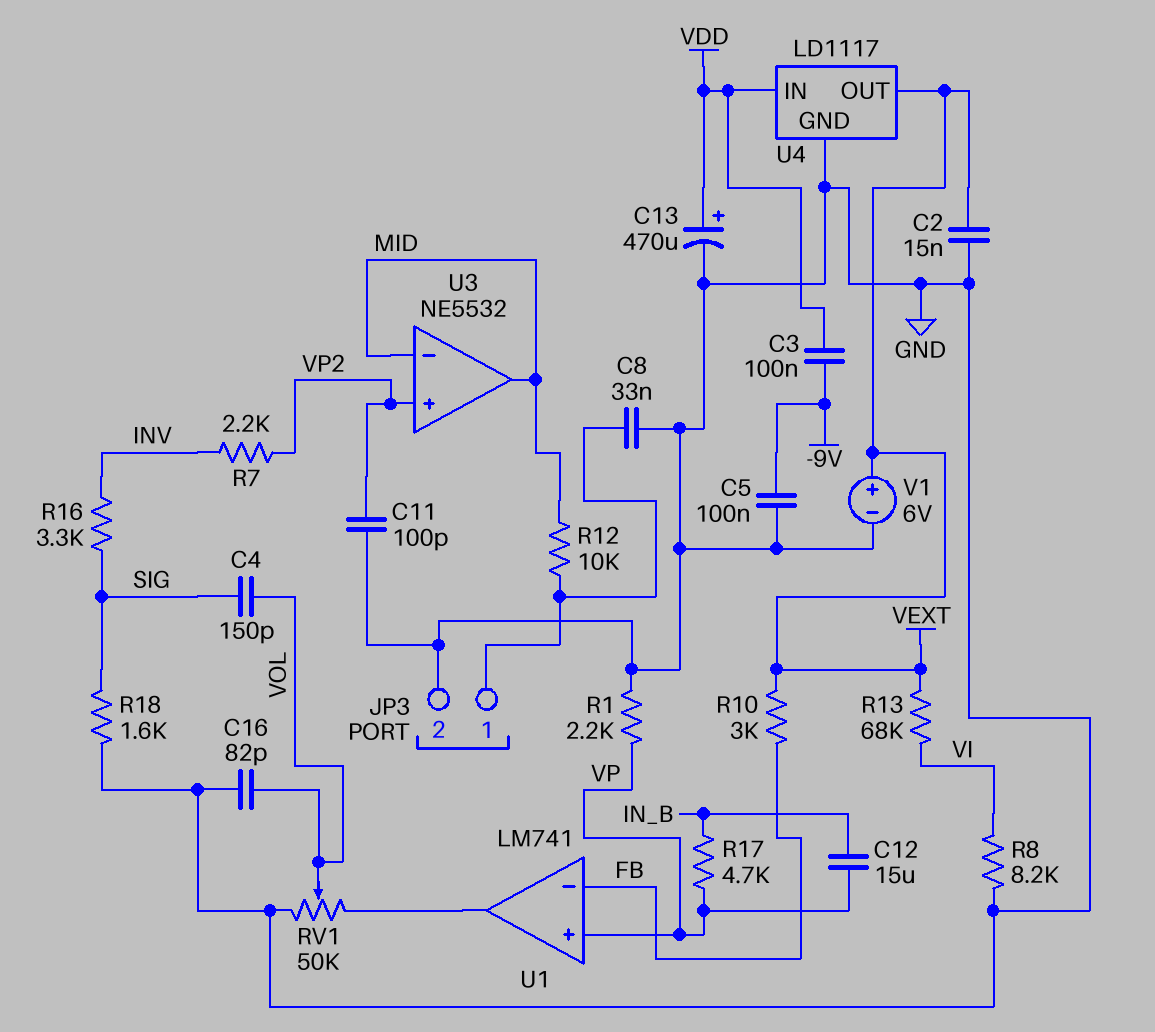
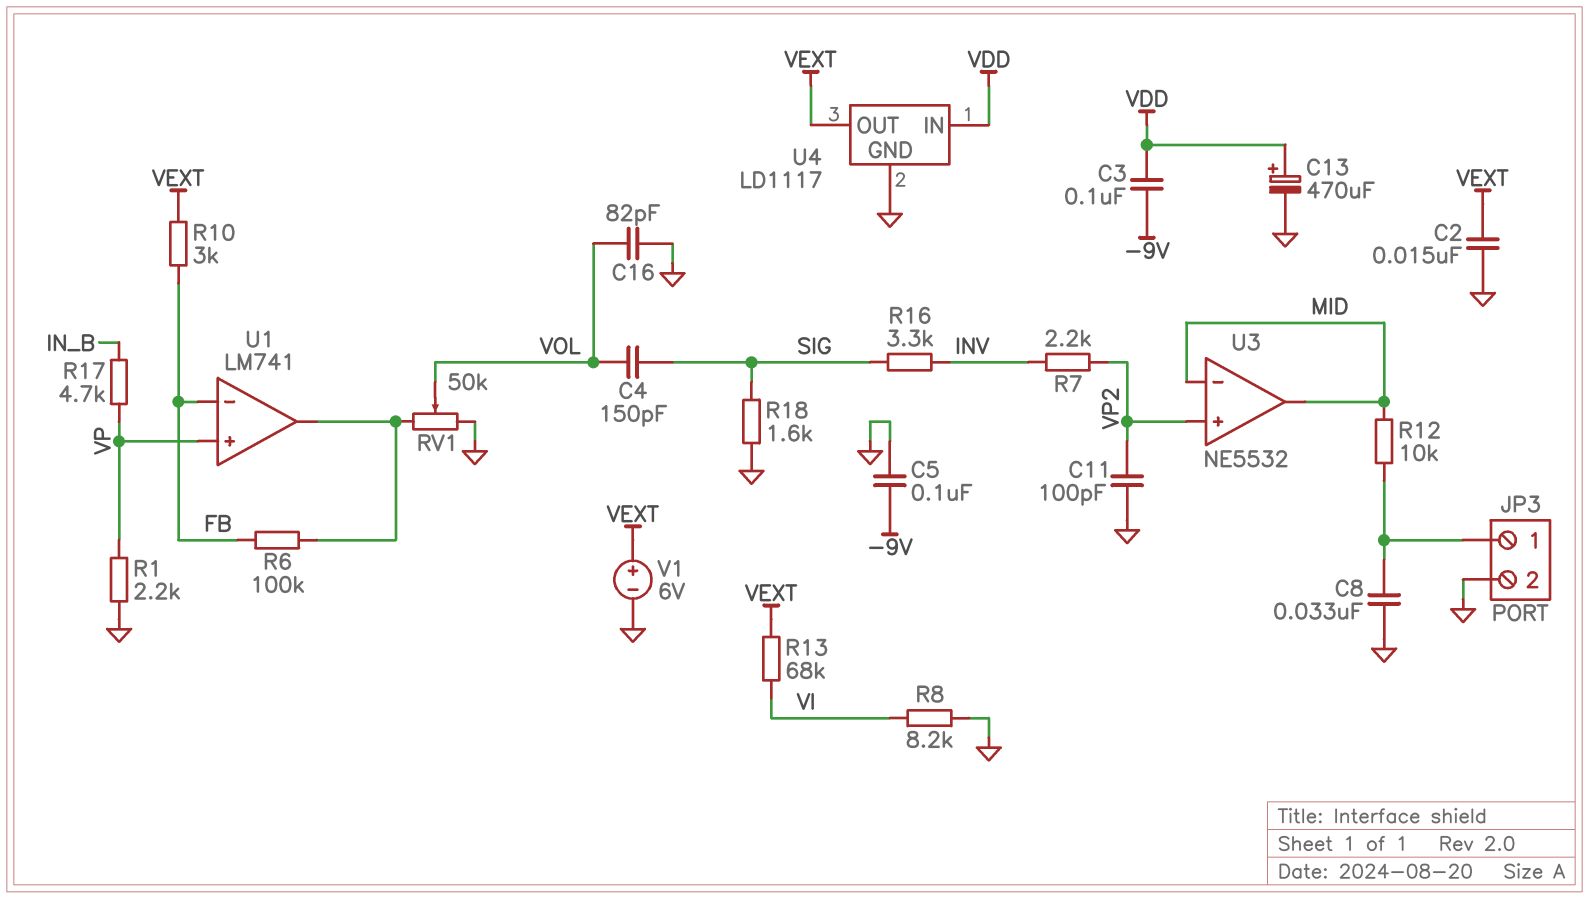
C12: 15uF (IN_B, VP) -> none
R6: none -> 100k (FB, U1/out)

